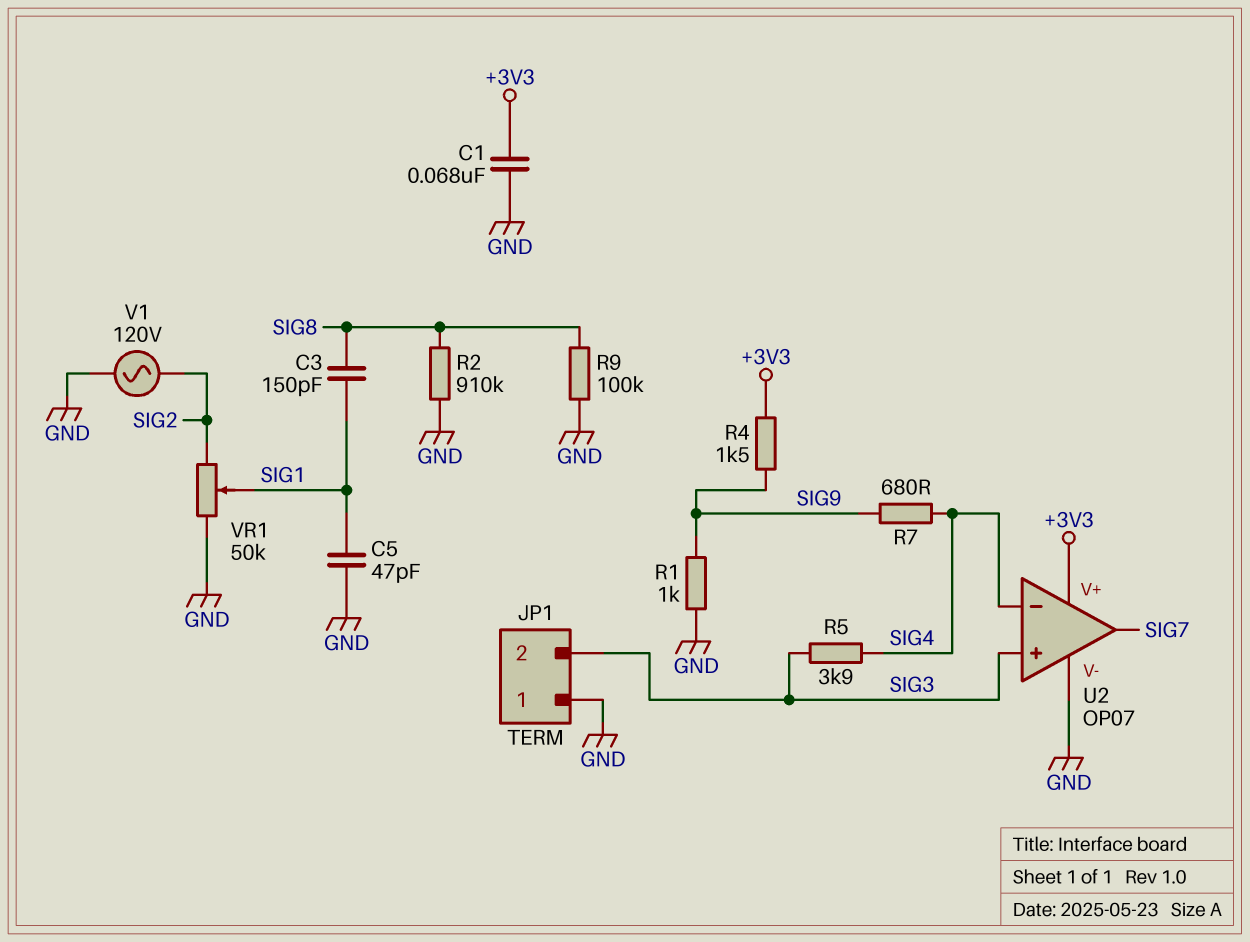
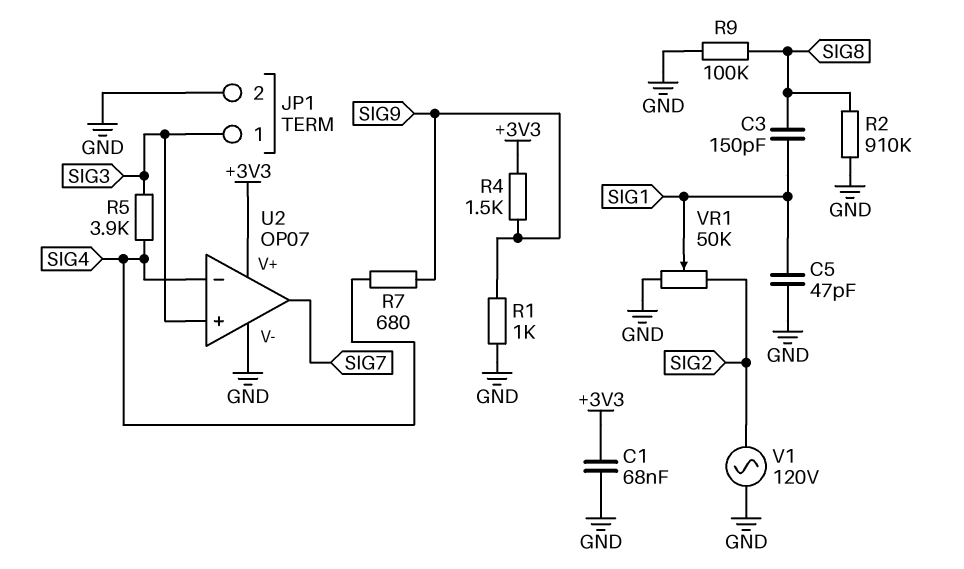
JP1 pin 1: GND -> SIG3
JP1 pin 2: SIG3 -> GND

